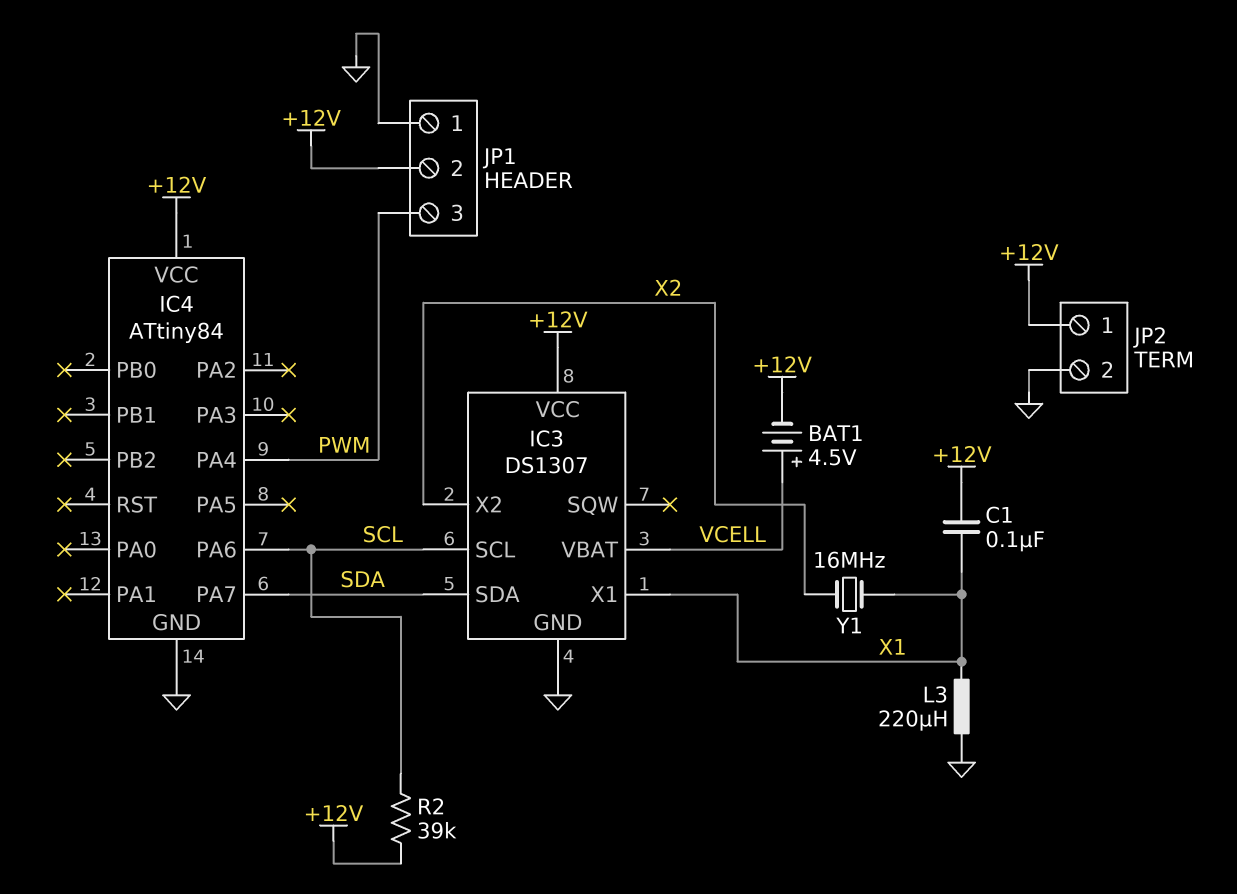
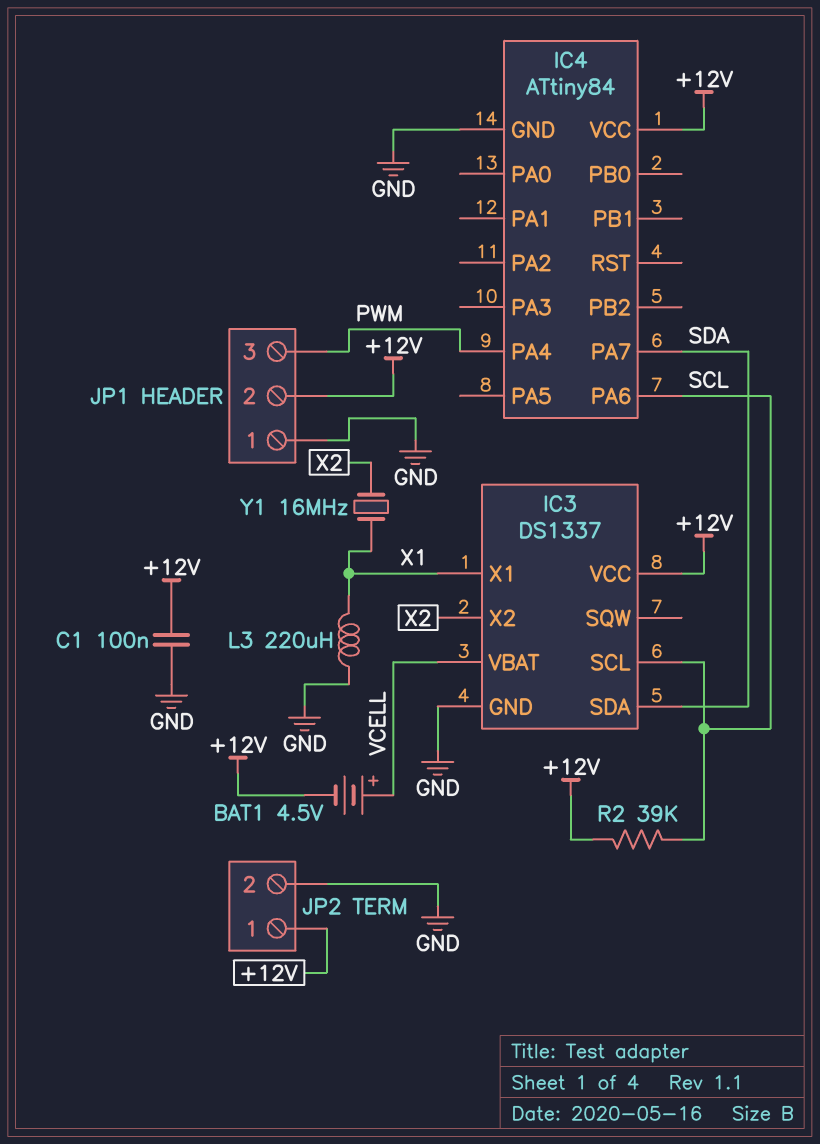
C1: 100nF (+12V, X1) -> 100nF (+12V, GND)
IC3: DS1307 -> DS1337

